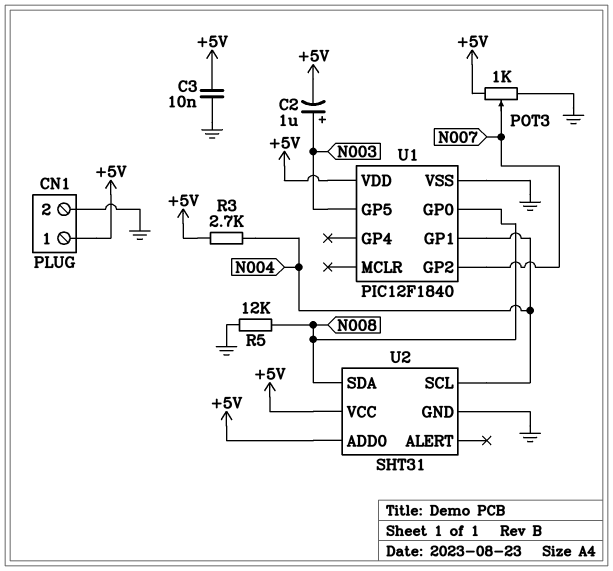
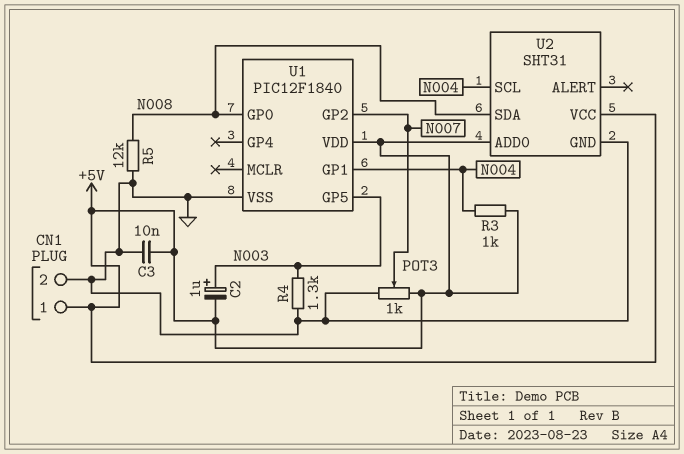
R3: 2.7k (+5V, N004) -> 1k (+5V, N004)
R4: none -> 1.3k (GND, N003)

